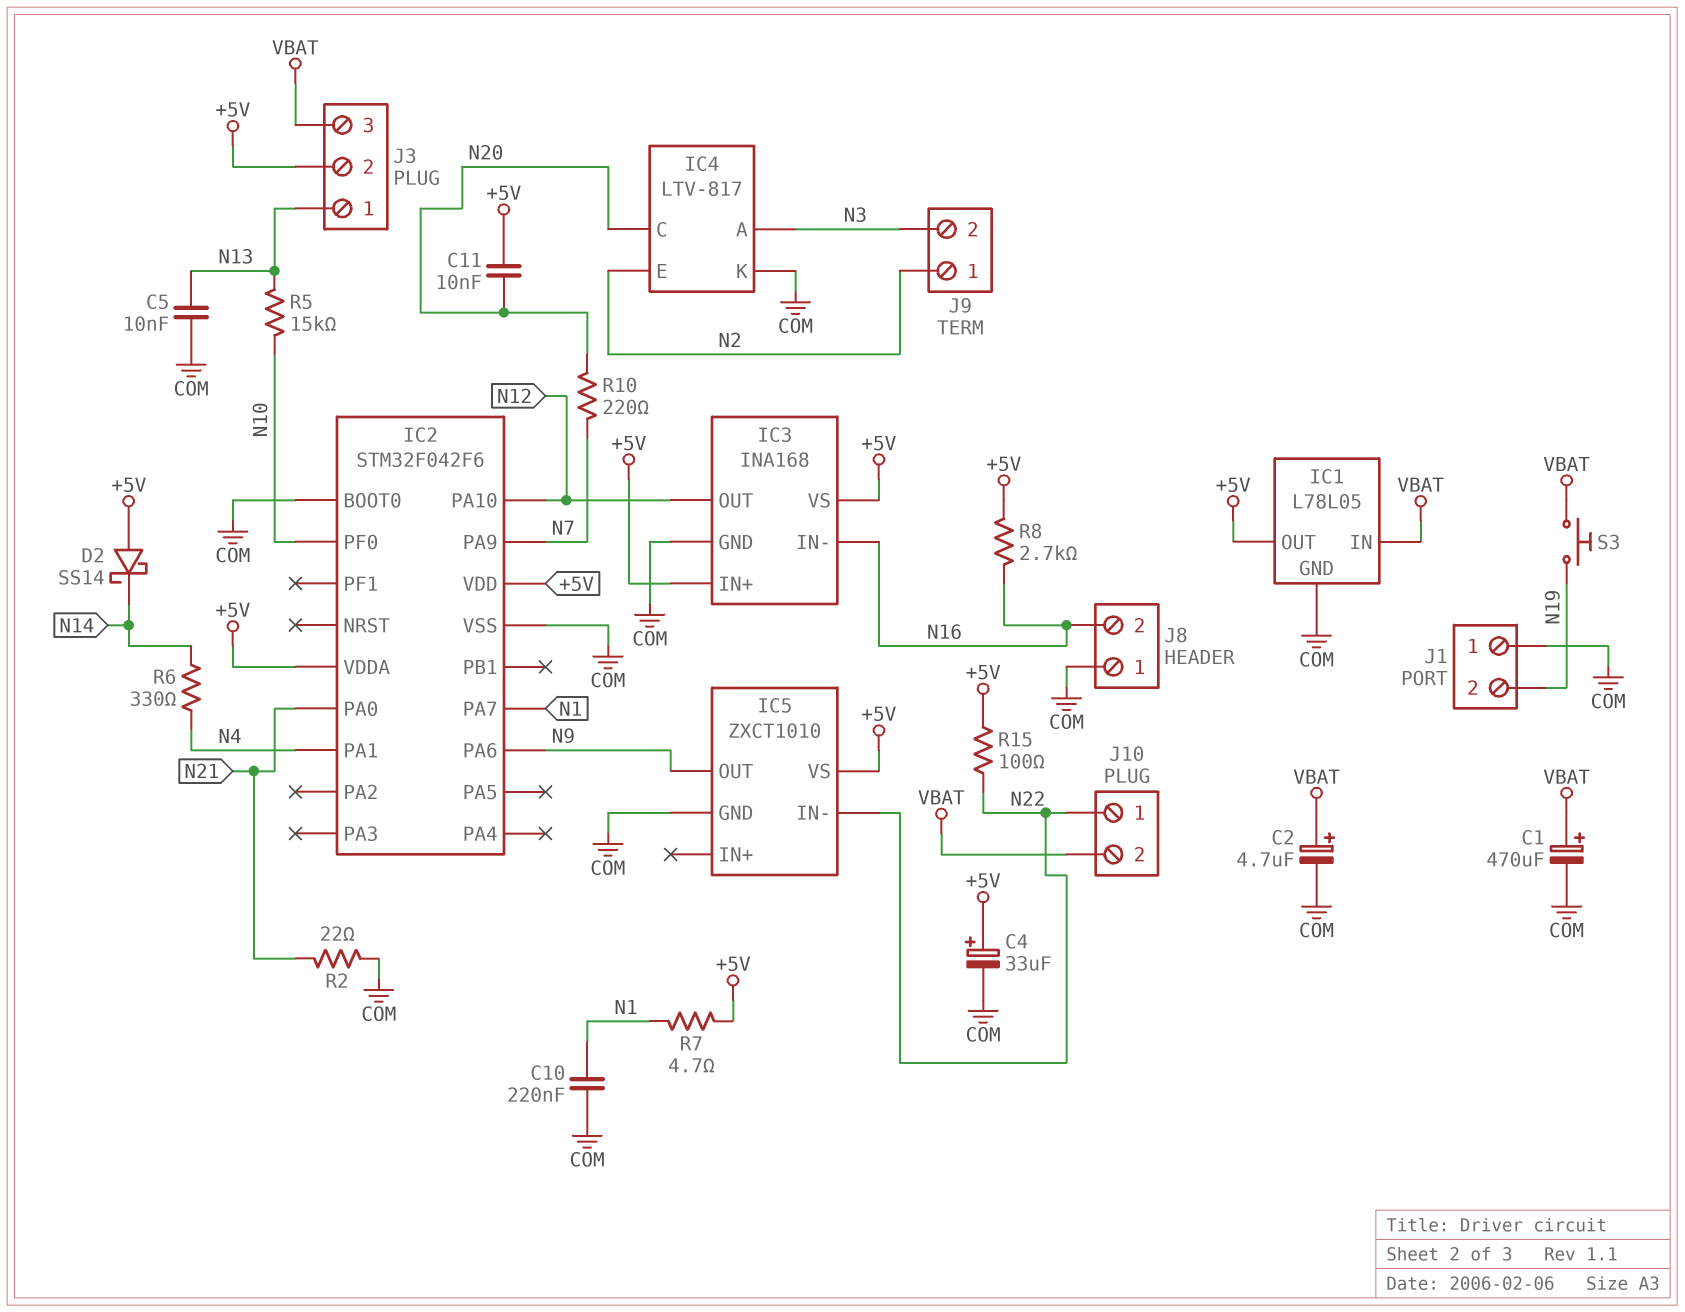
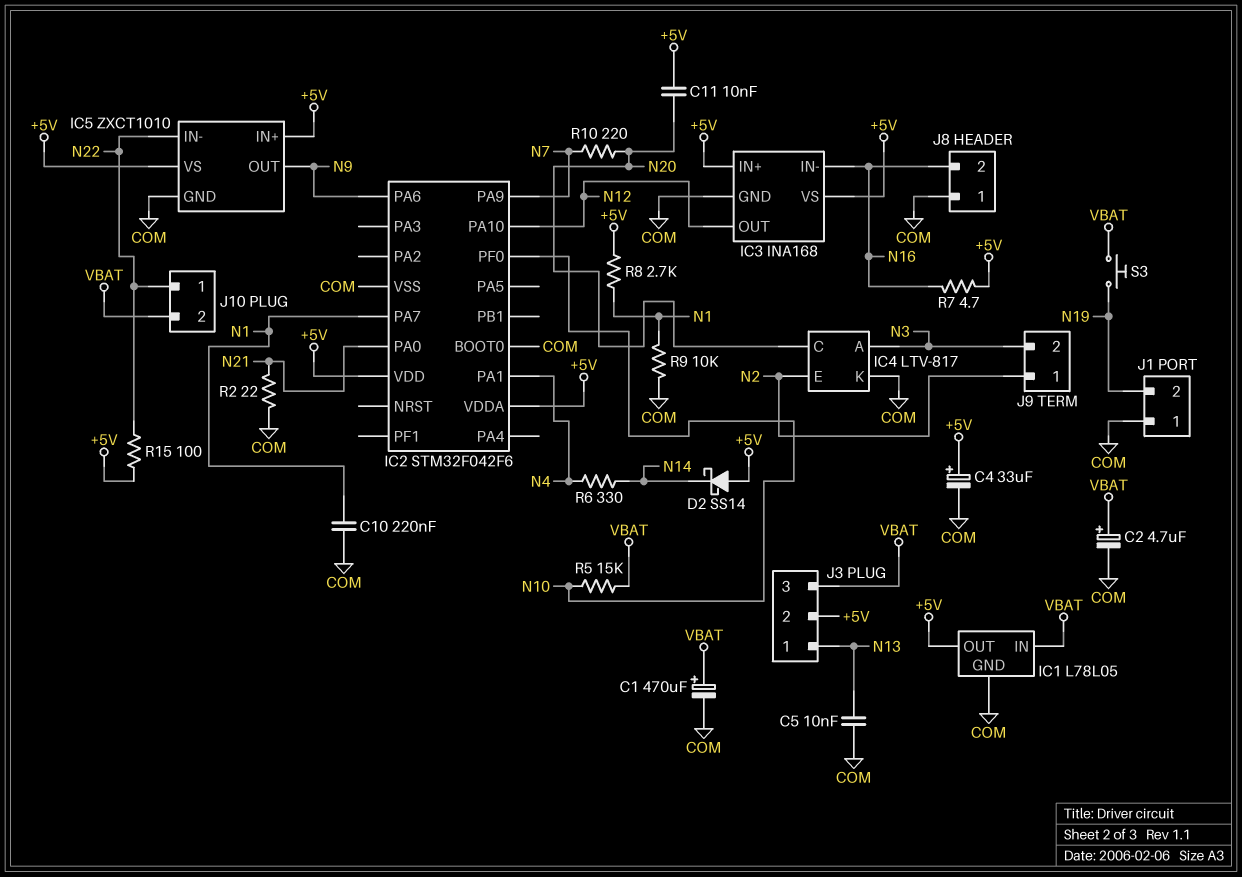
IC5 pin IN+: none -> +5V
R5: 15k (N10, N13) -> 15k (N10, VBAT)
R7: 4.7 (+5V, N1) -> 4.7 (+5V, N16)
R8: 2.7k (+5V, N16) -> 2.7k (+5V, N1)
R9: none -> 10k (COM, N1)

